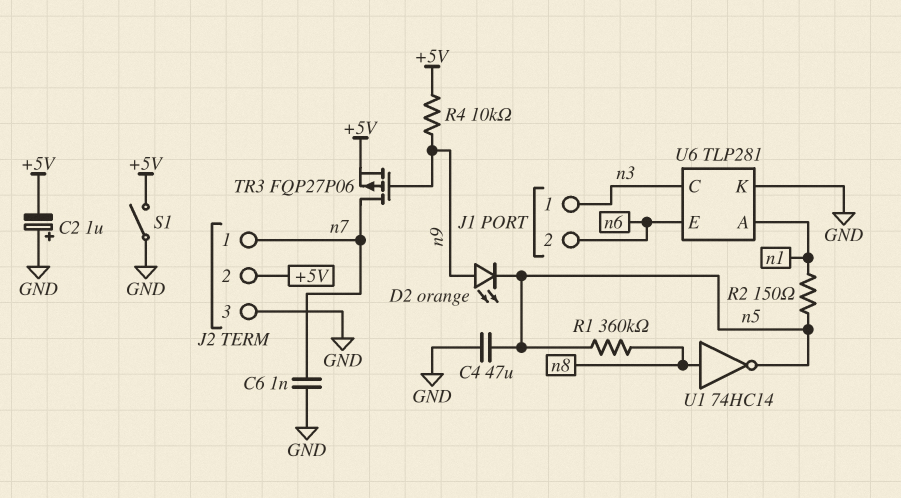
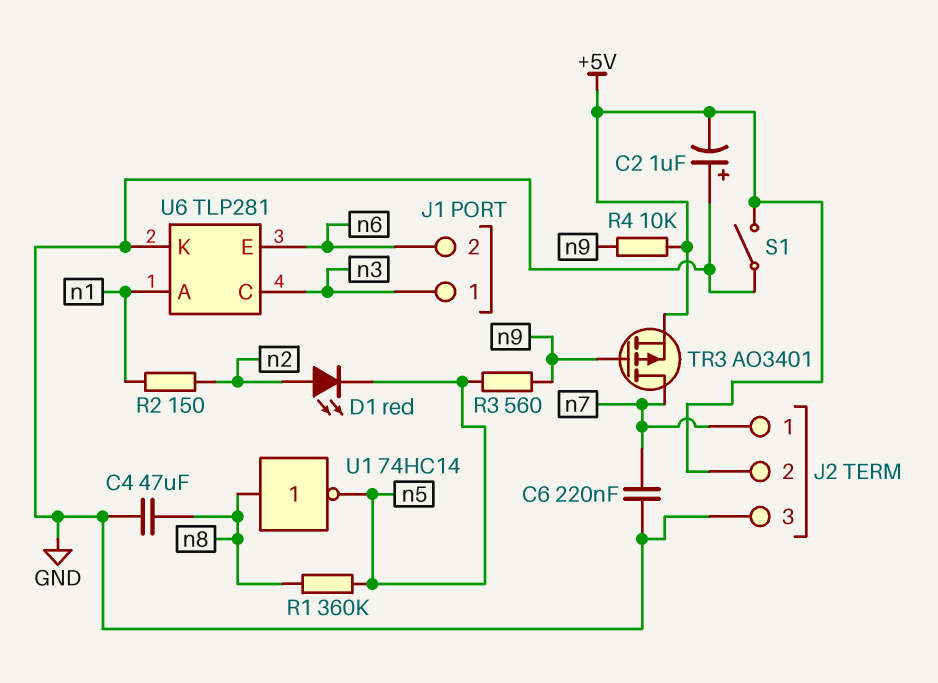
C4: 47uF (GND, n5) -> 47uF (GND, n8)
C6: 1nF (GND, n7) -> 220nF (GND, n7)
D1: none -> LED red (A n2, K n5)
D2: LED orange (A n9, K n5) -> none
R2: 150 (n1, n5) -> 150 (n1, n2)
R3: none -> 560 (n5, n9)
TR3: PMOS FQP27P06 (G n9, D n7, S +5V) -> PMOS AO3401 (G n9, D n7, S +5V)

